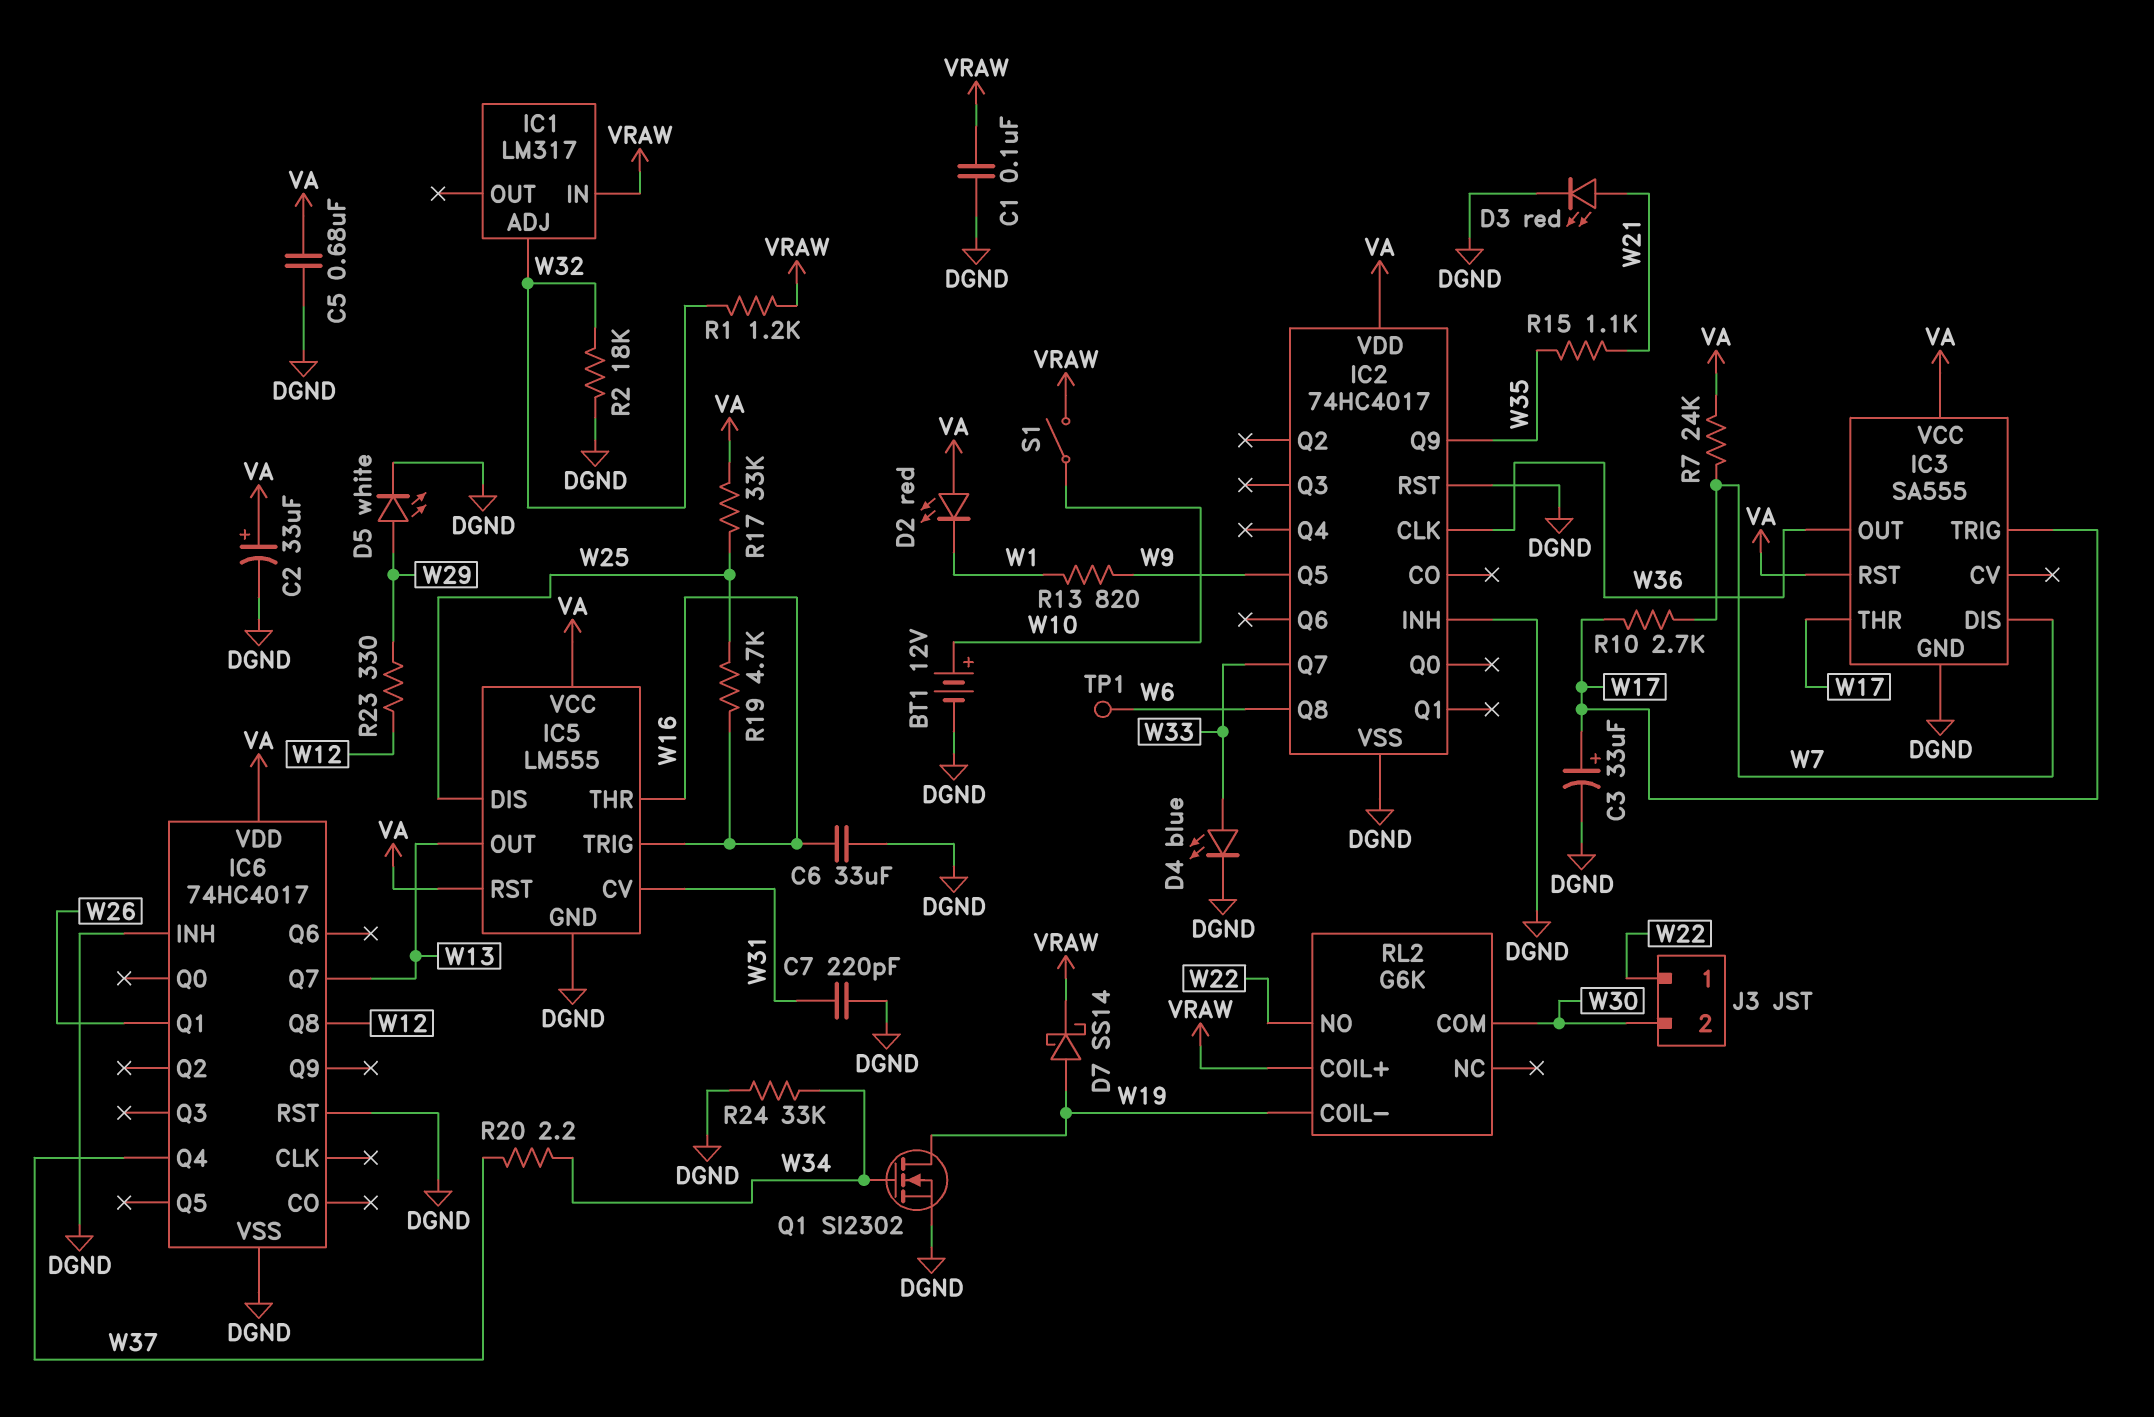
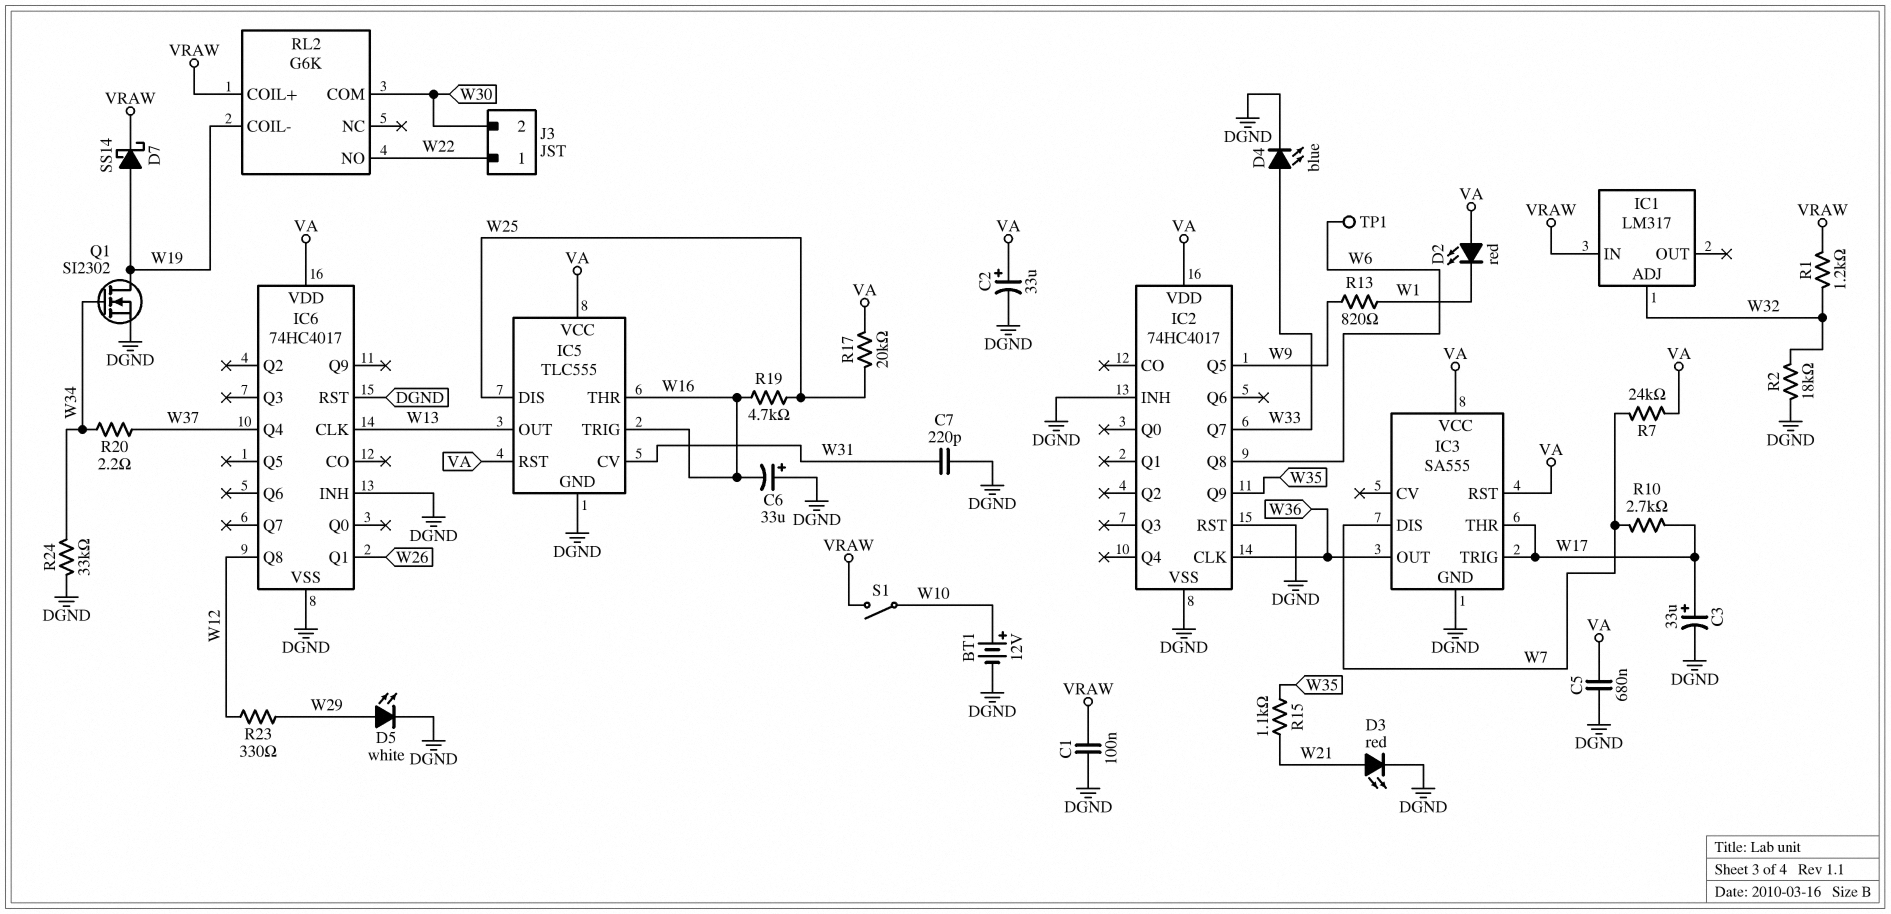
C6: 33uF (DGND, W16) -> 33uF (plus DGND, minus W16)
IC5: LM555 -> TLC555
IC6 pin CLK: none -> W13
IC6 pin Q7: W13 -> none
R17: 33k (VA, W25) -> 20k (VA, W25)

